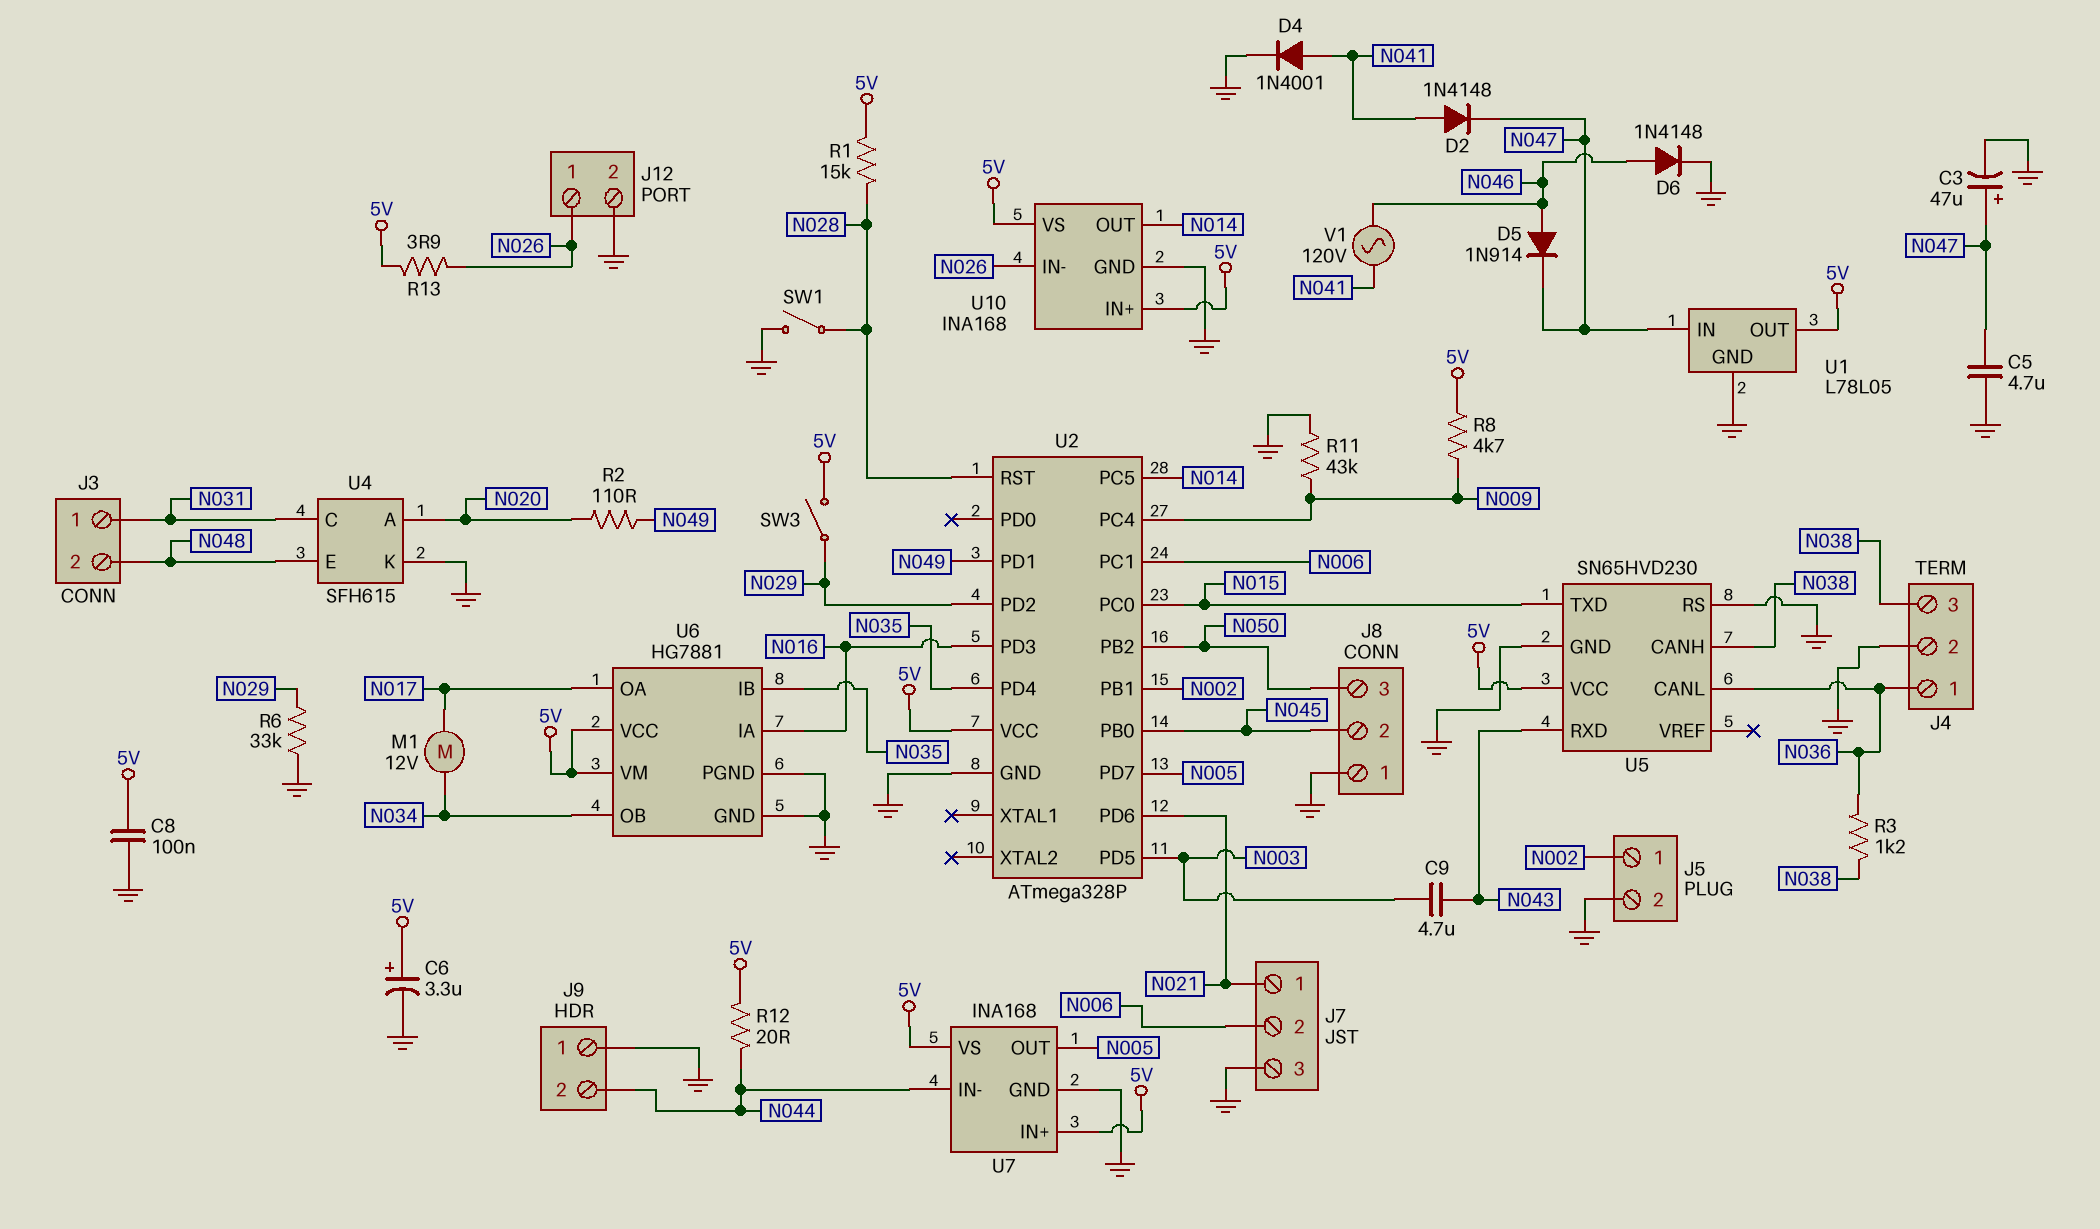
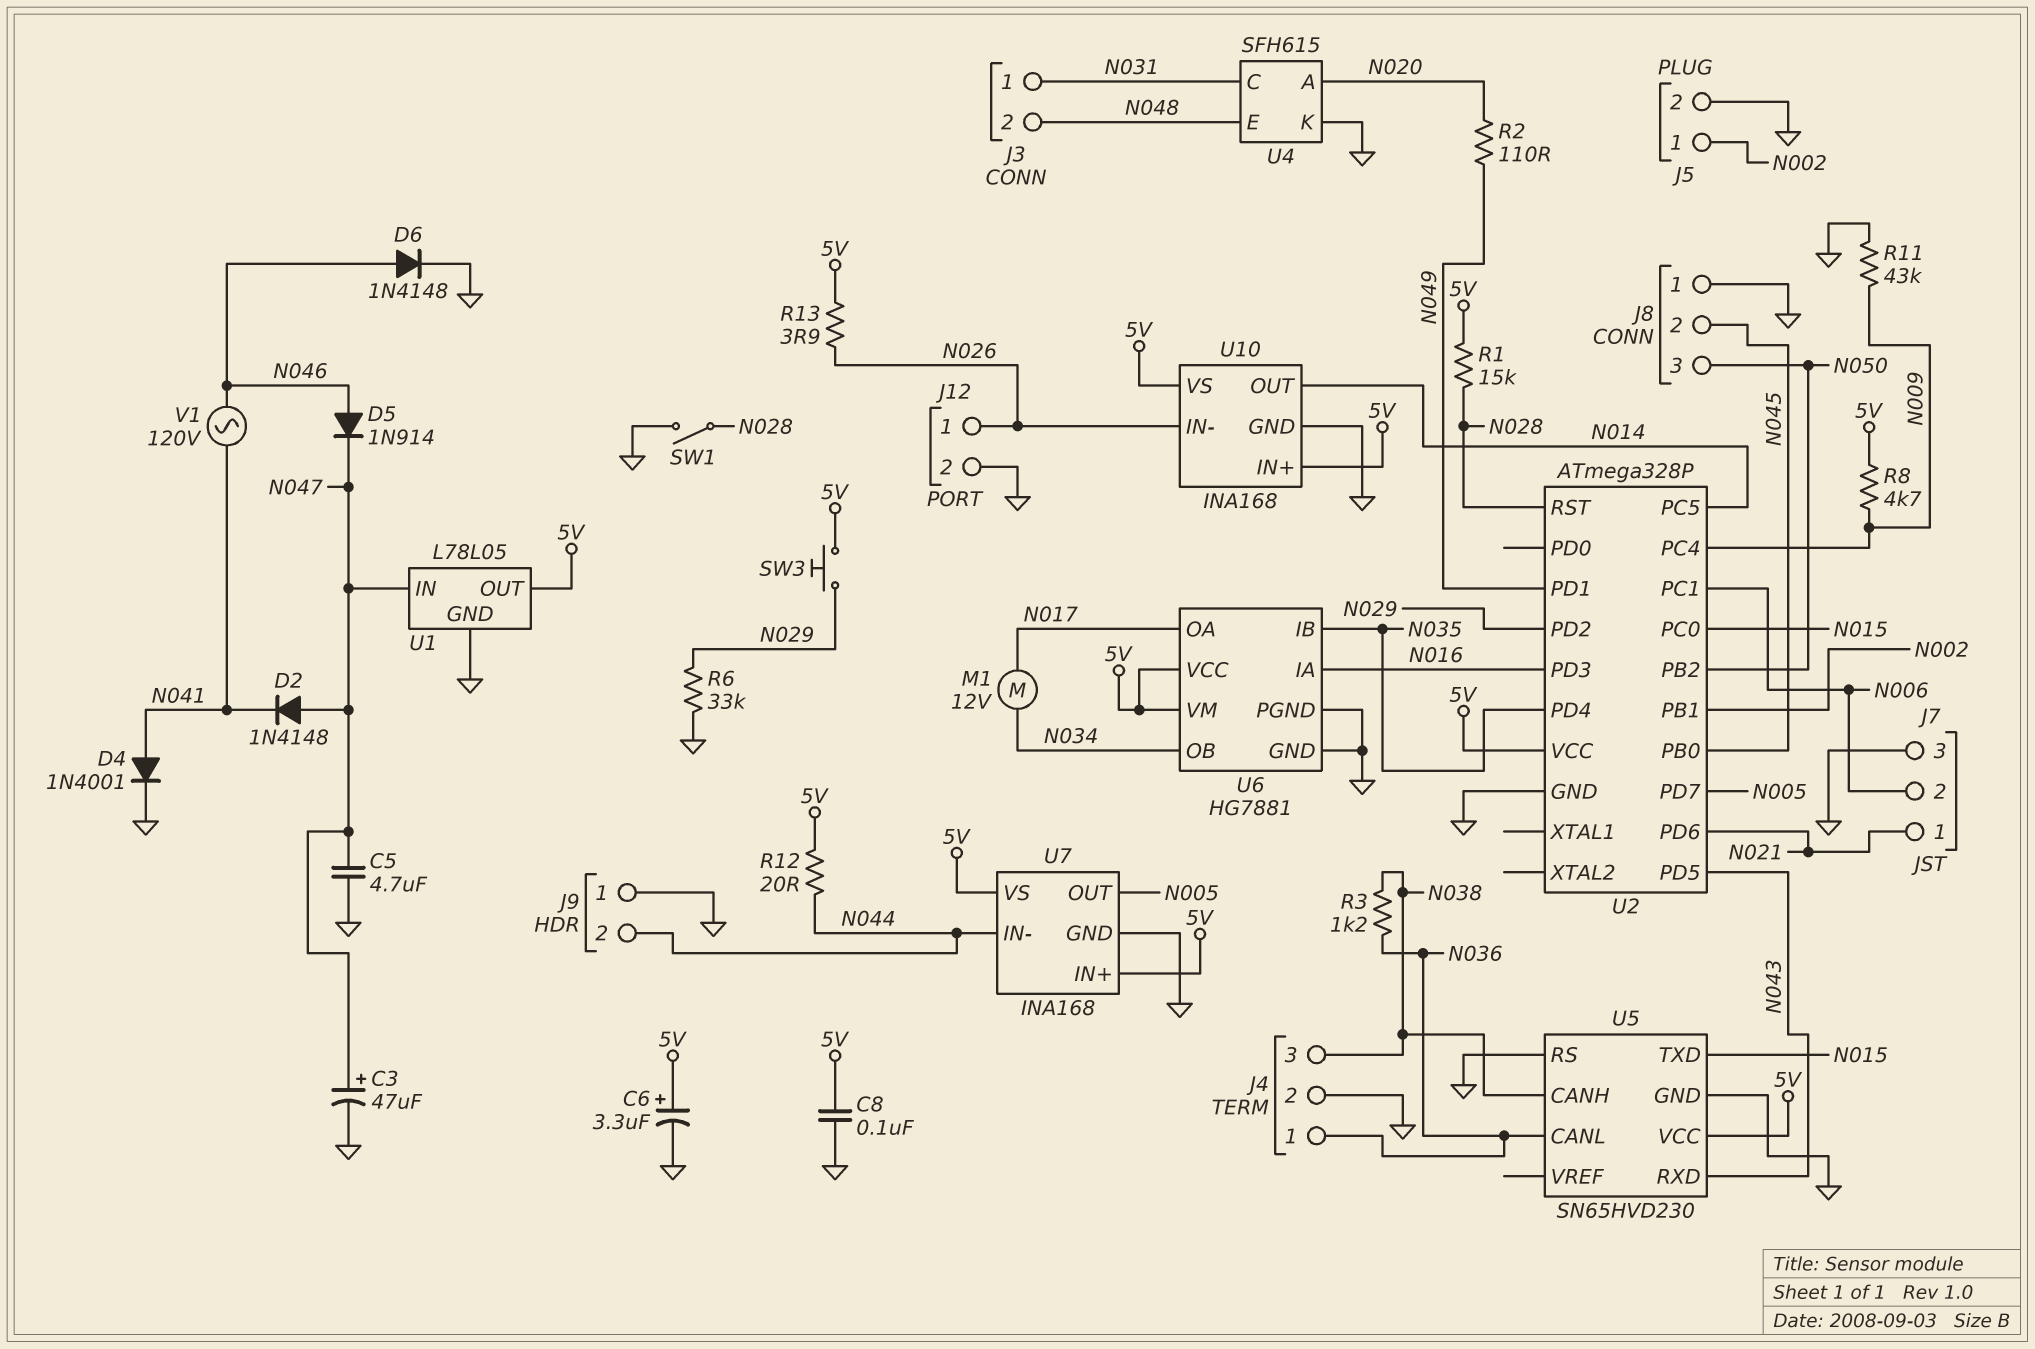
C9: 4.7uF (N003, N043) -> none
D2: diode 1N4148 (A N041, K N047) -> diode 1N4148 (A N047, K N041)
SW3: switch (5V, N029) -> button (5V, N029)
U2 pin PD5: N003 -> N043

